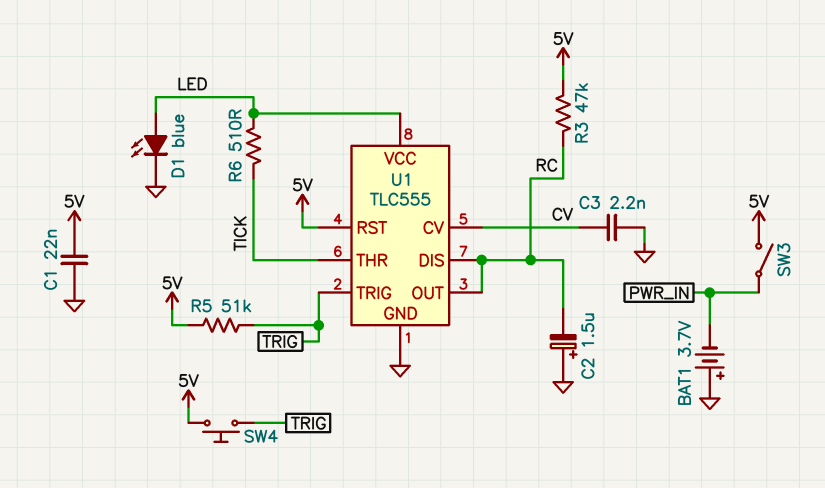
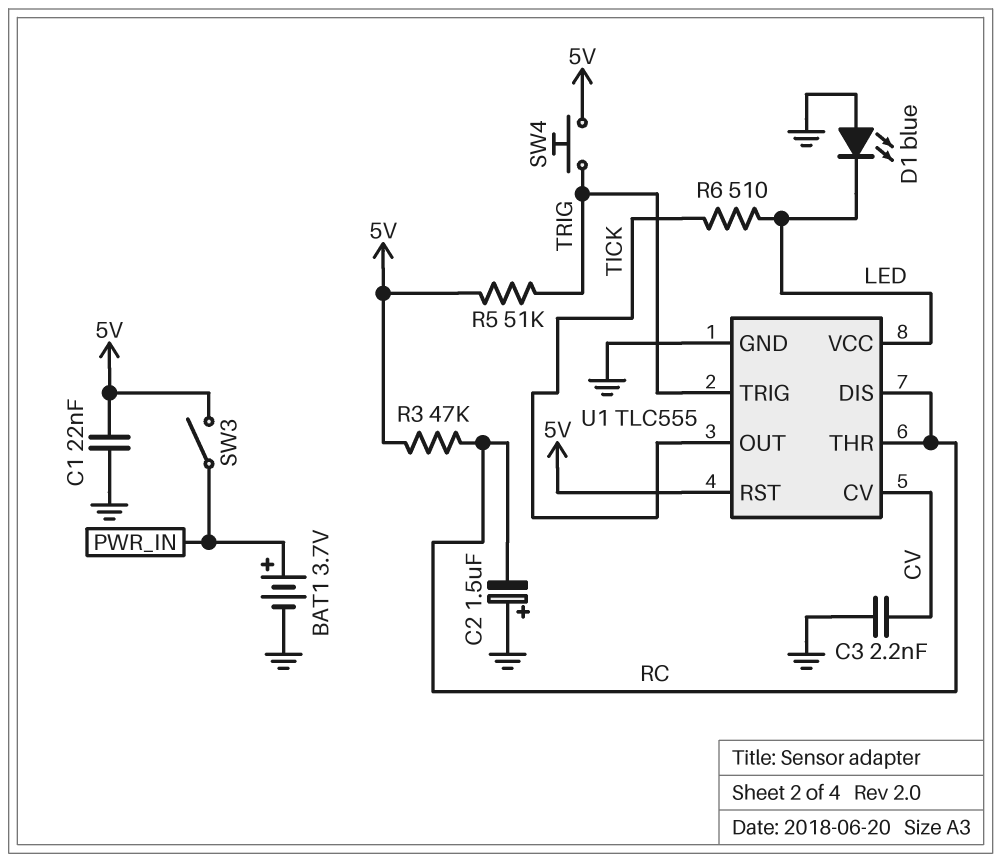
BAT1: 3.7V (plus GND, minus PWR_IN) -> 3.7V (plus PWR_IN, minus GND)
D1: LED blue (A LED, K GND) -> LED blue (A GND, K LED)
U1 pin OUT: RC -> TICK
U1 pin THR: TICK -> RC

